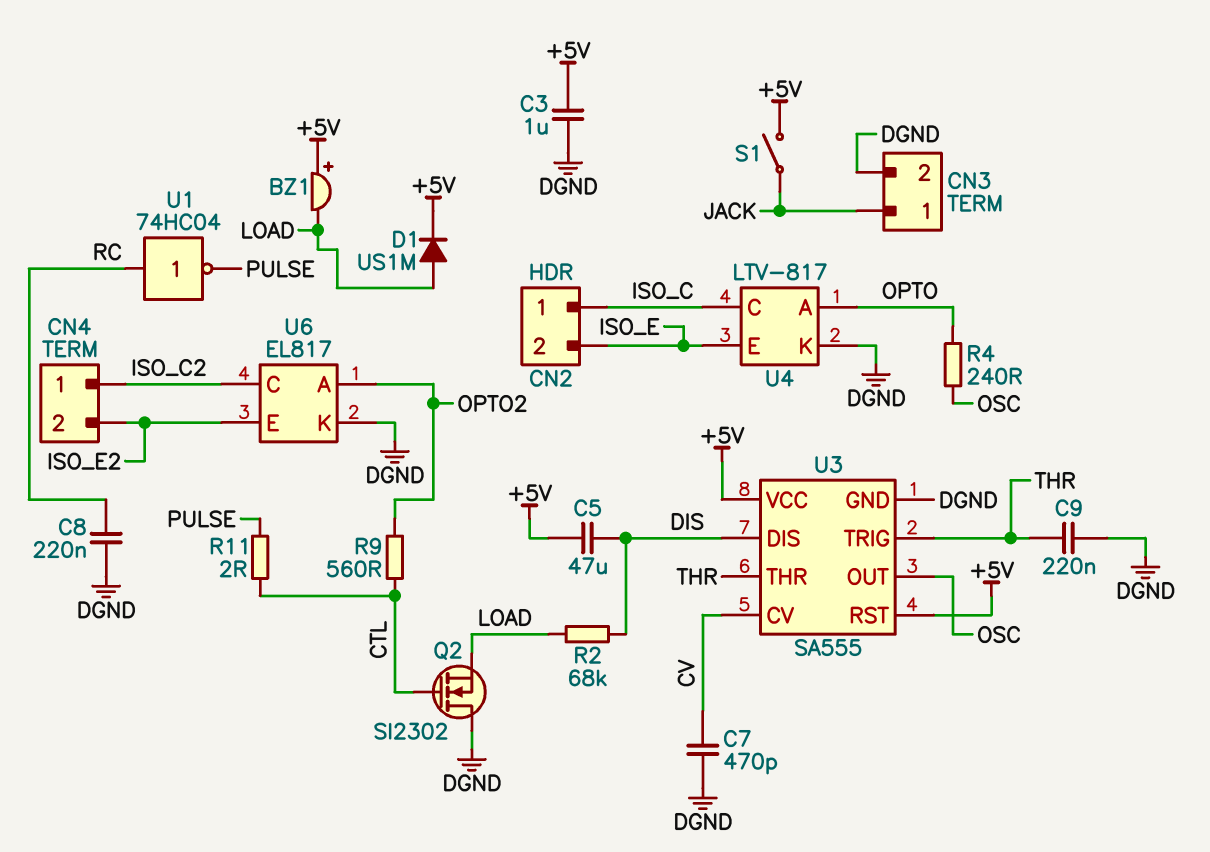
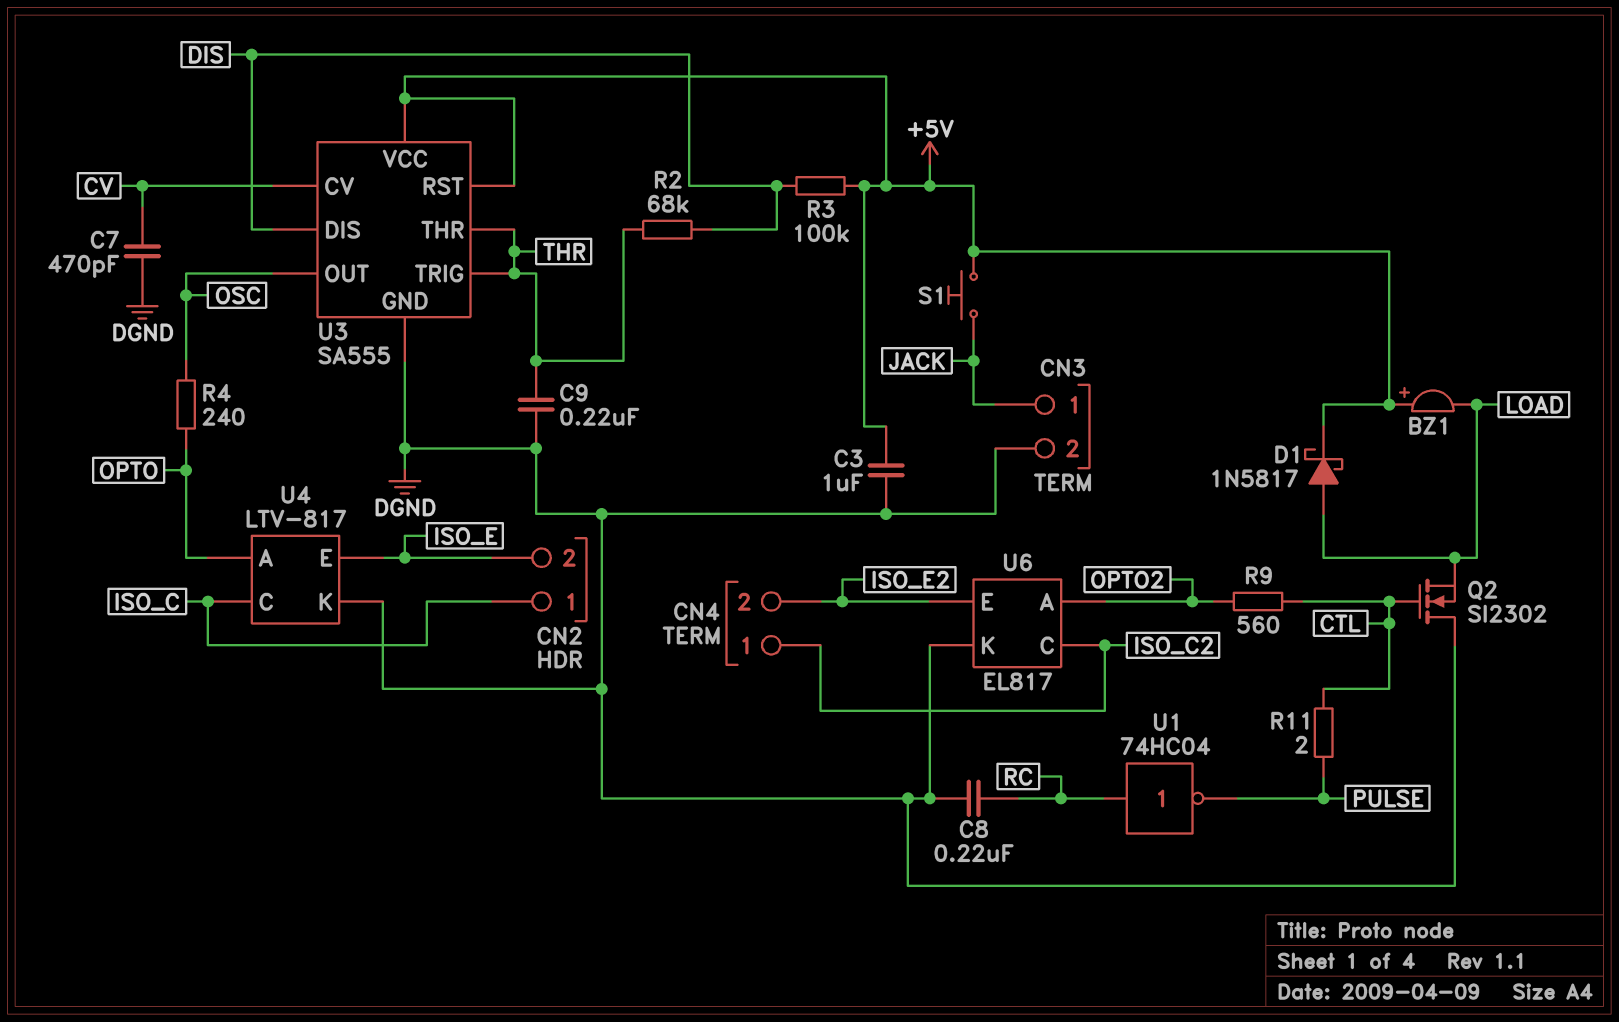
C5: 47uF (+5V, DIS) -> none
D1: diode US1M (A LOAD, K +5V) -> schottky 1N5817 (A LOAD, K +5V)
R2: 68k (DIS, LOAD) -> 68k (DIS, THR)
R3: none -> 100k (+5V, DIS)
S1: switch (+5V, JACK) -> button (+5V, JACK)

